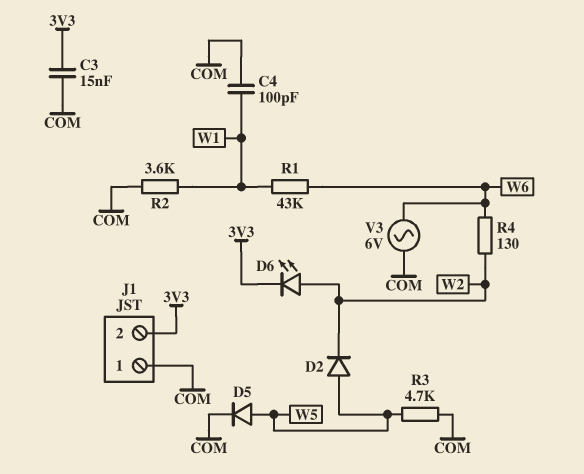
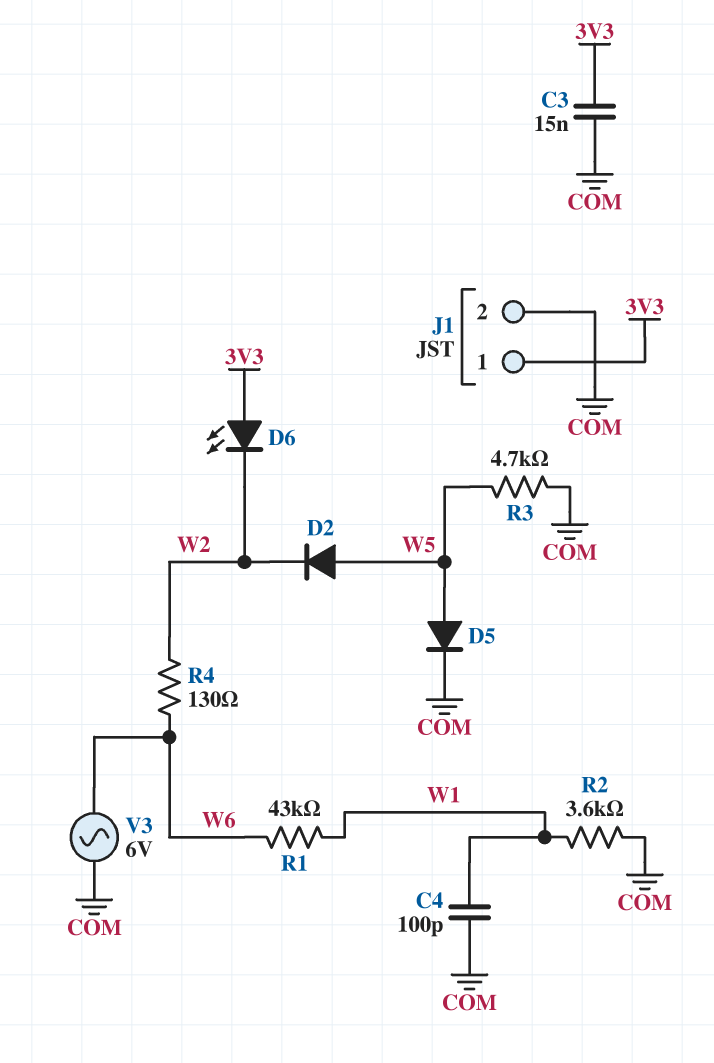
D6: LED (A W2, K 3V3) -> LED (A 3V3, K W2)
J1 pin 1: COM -> 3V3
J1 pin 2: 3V3 -> COM

